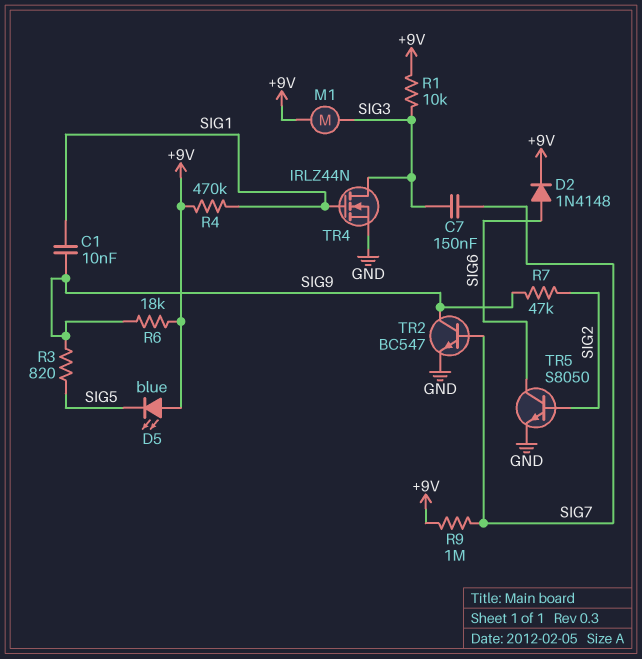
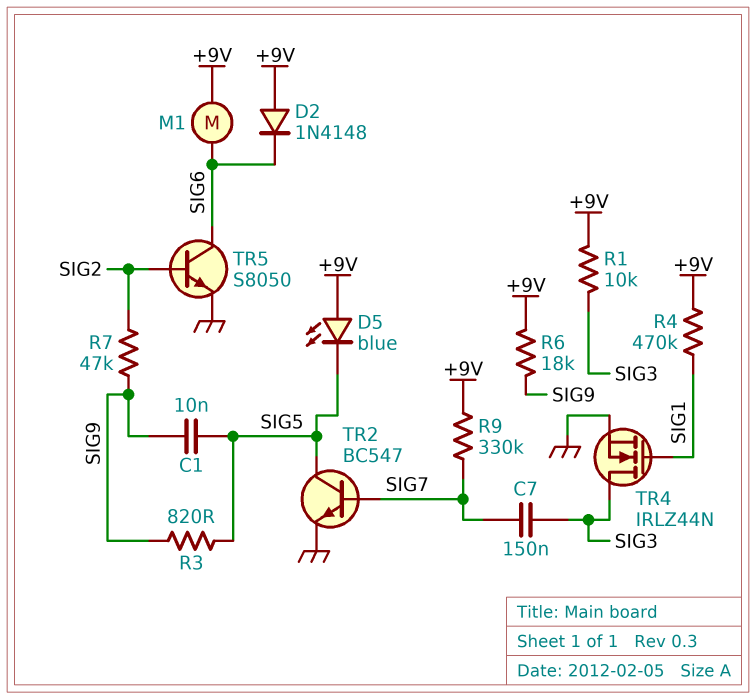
C1: 10nF (SIG1, SIG9) -> 10nF (SIG5, SIG9)
D2: diode 1N4148 (A SIG6, K +9V) -> diode 1N4148 (A +9V, K SIG6)
M1: motor (+9V, SIG3) -> motor (+9V, SIG6)
R9: 1M (+9V, SIG7) -> 330k (+9V, SIG7)
TR2: NPN BC547 (B SIG7, C SIG9, E GND) -> NPN BC547 (B SIG7, C SIG5, E GND)

